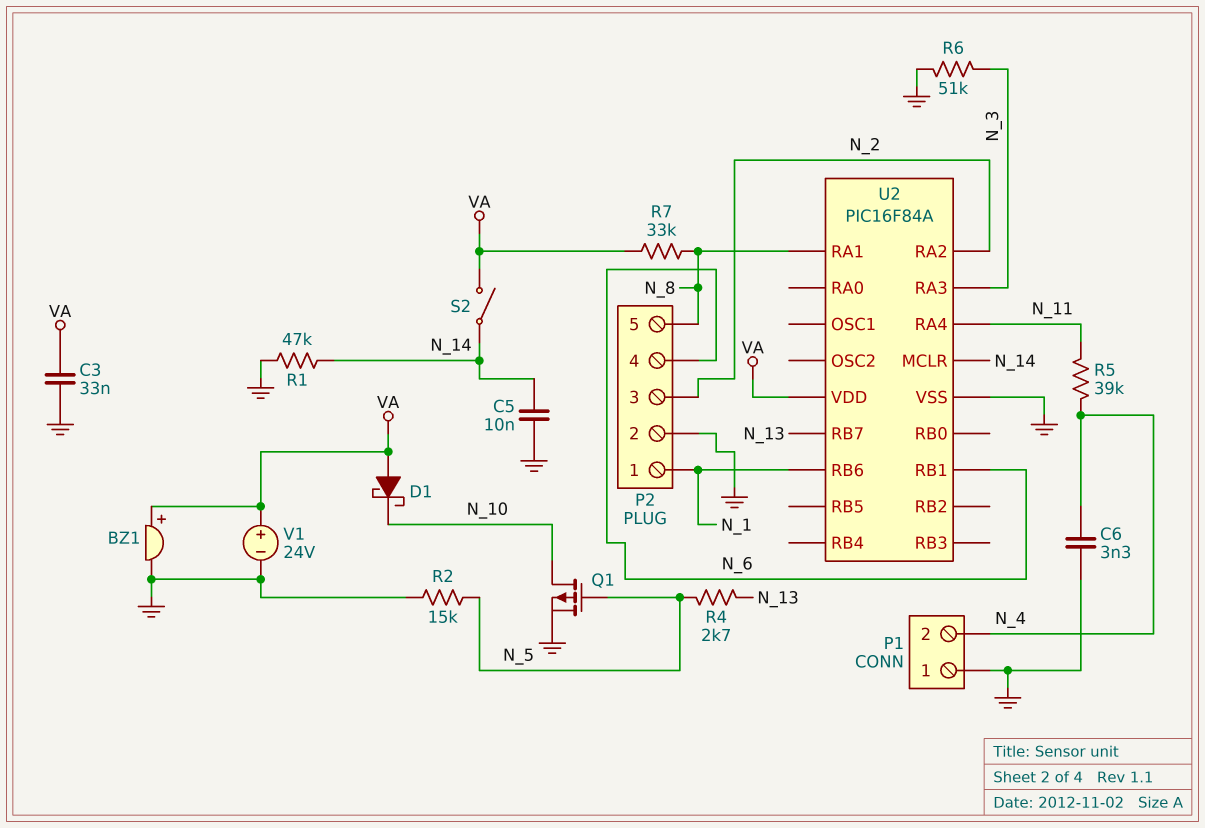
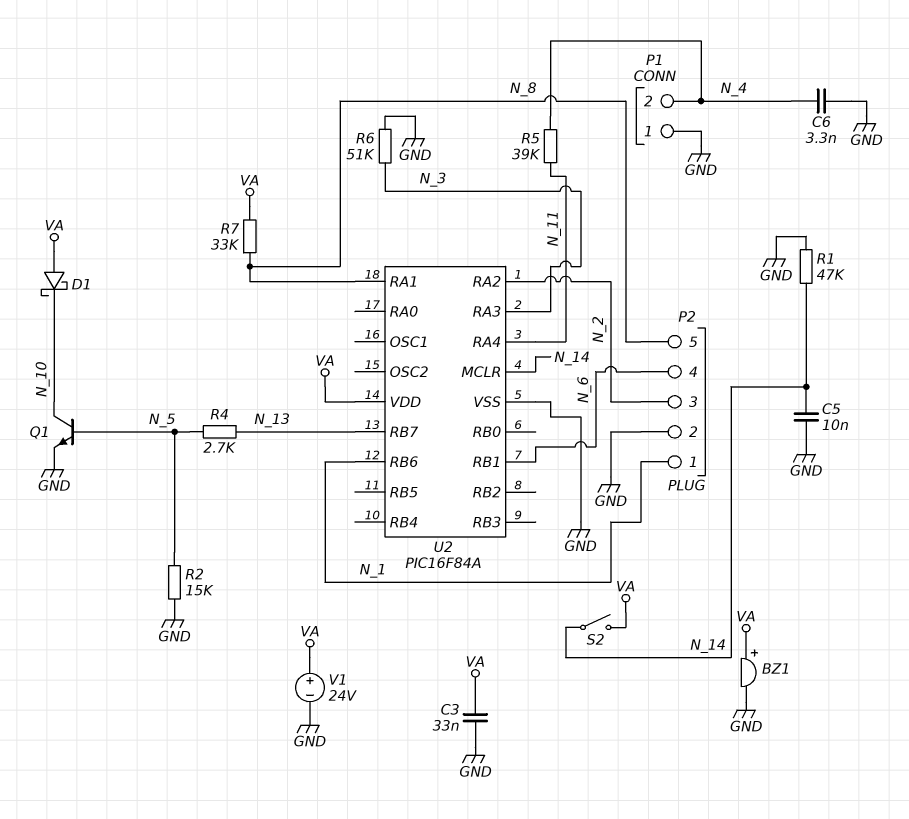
Q1: PMOS (G N_5, D N_10, S GND) -> NPN (B N_5, C N_10, E GND)

